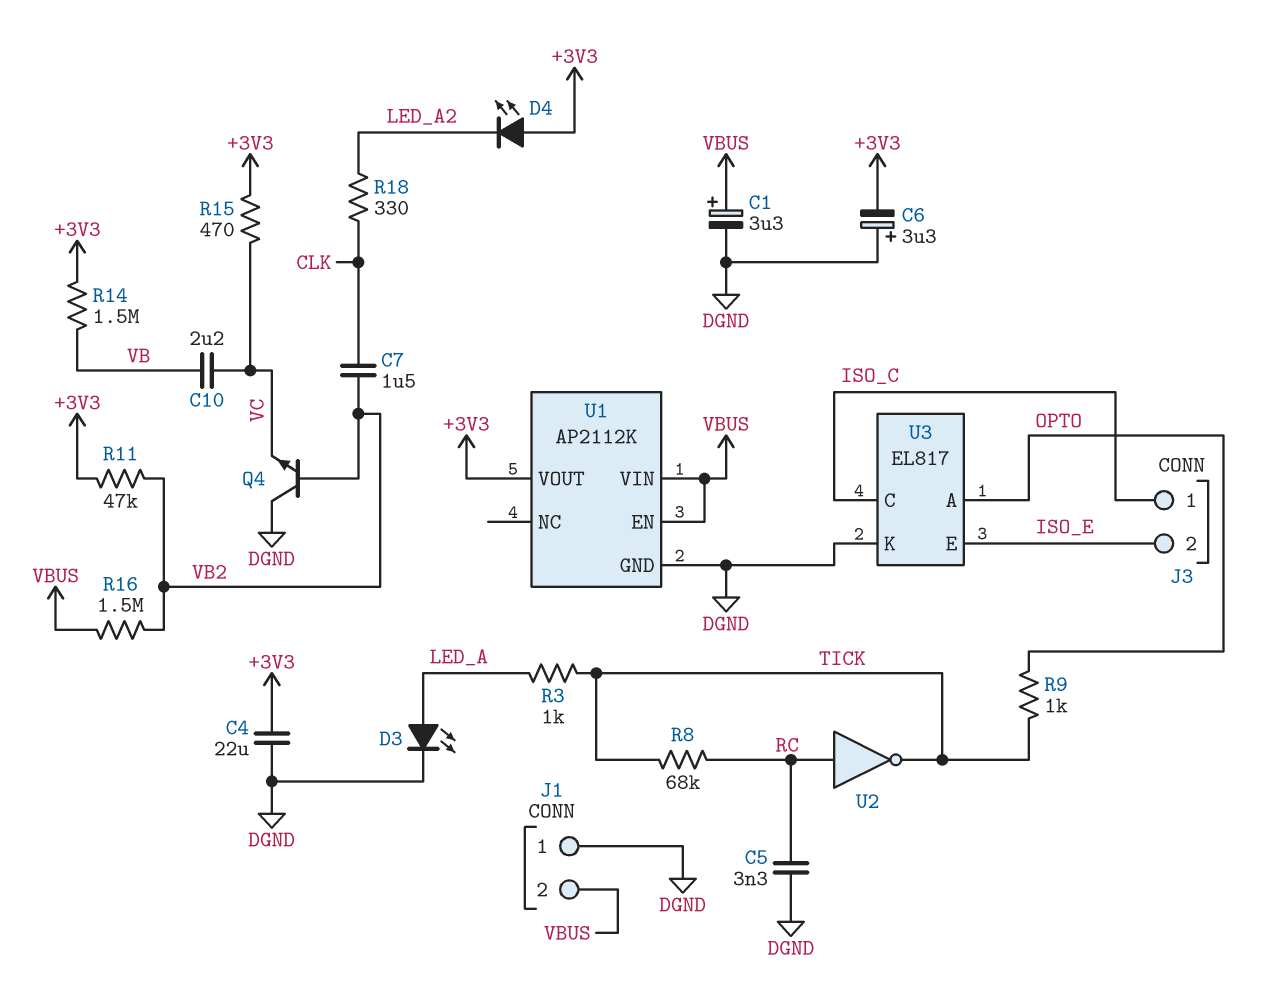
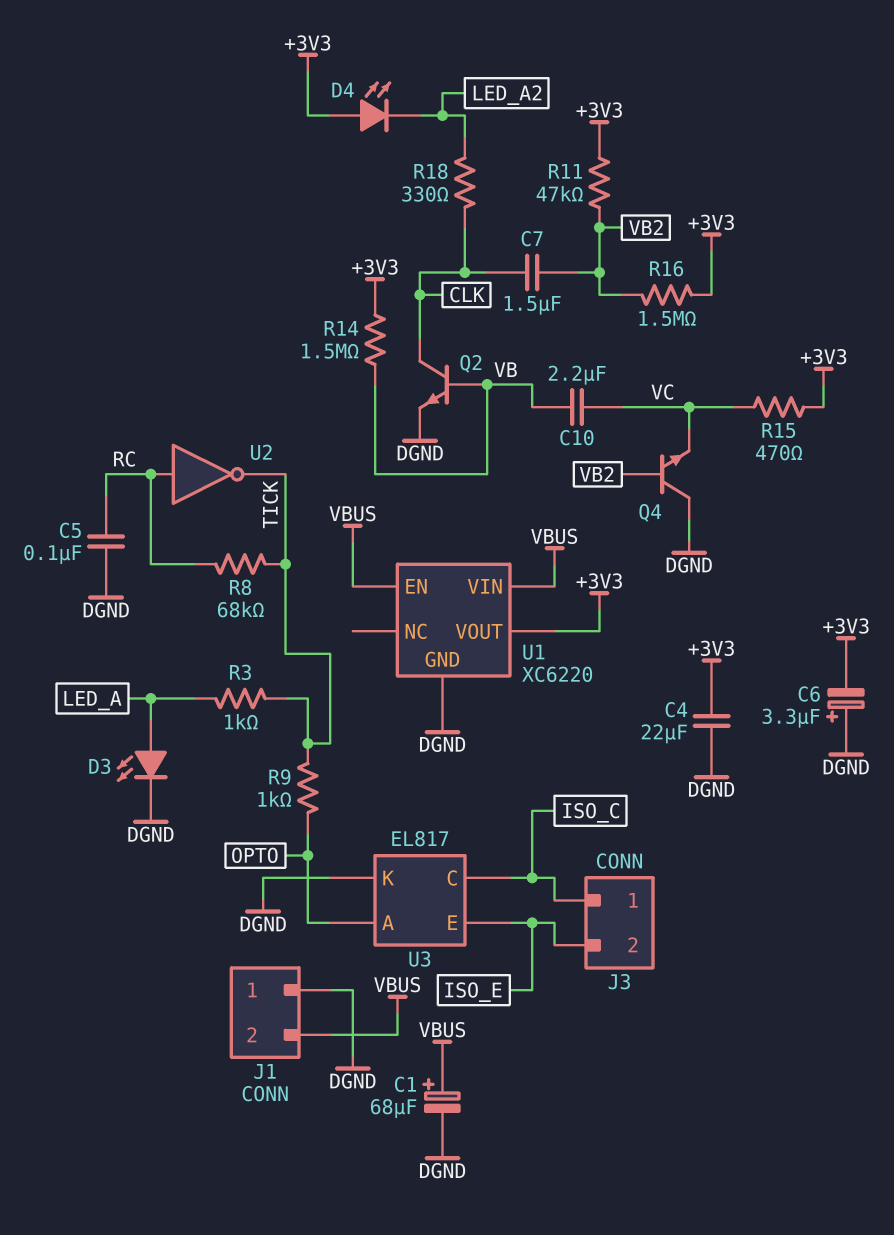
C1: 3.3uF (plus VBUS, minus DGND) -> 68uF (plus VBUS, minus DGND)
C5: 3.3nF (DGND, RC) -> 100nF (DGND, RC)
Q2: none -> NPN (B VB, C CLK, E DGND)
R16: 1.5M (VB2, VBUS) -> 1.5M (+3V3, VB2)
U1: AP2112K -> XC6220

